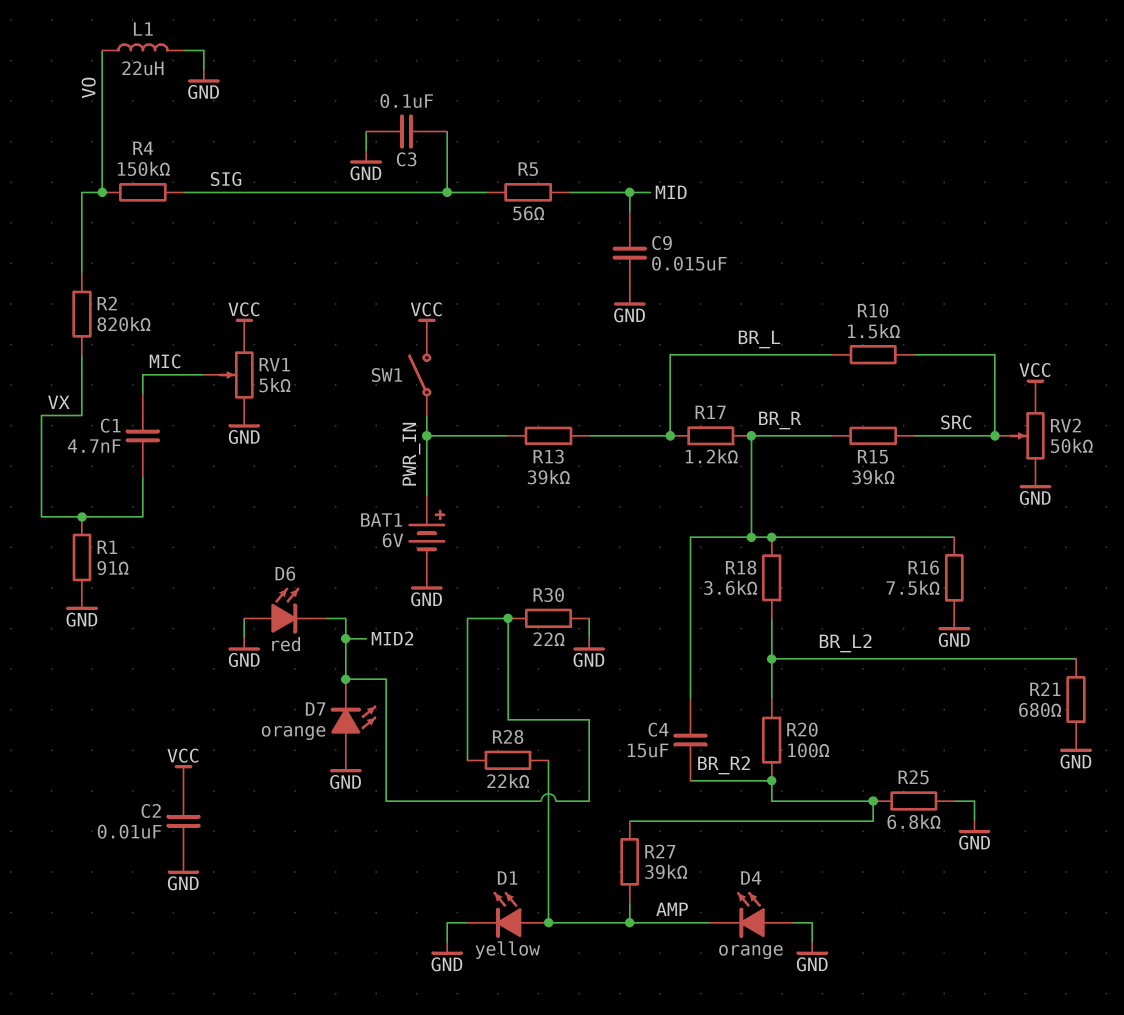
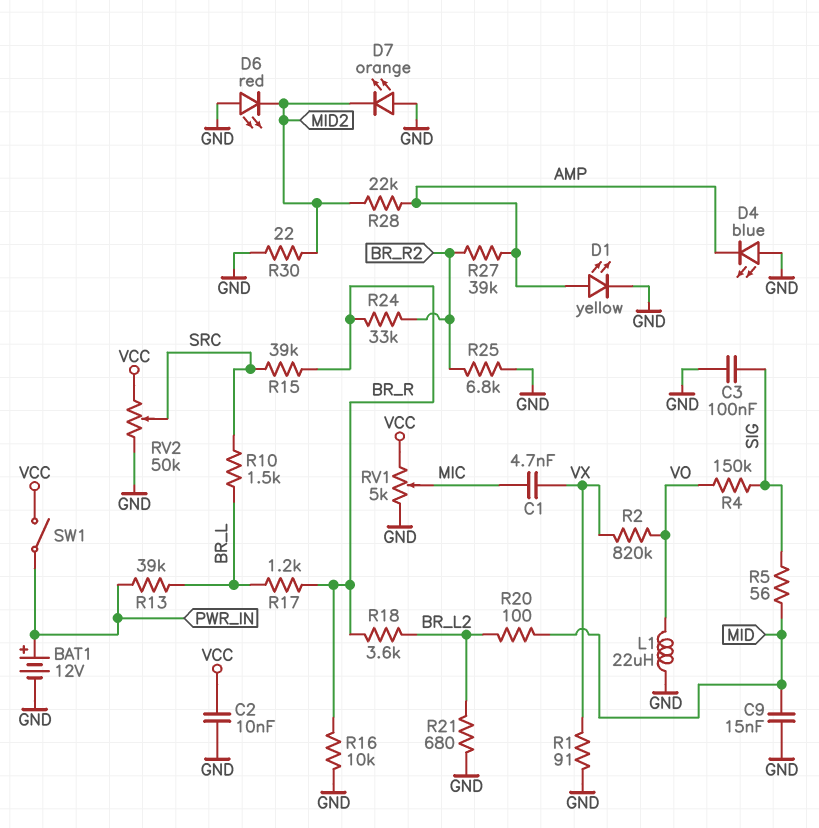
BAT1: 6V (plus PWR_IN, minus GND) -> 12V (plus PWR_IN, minus GND)
C4: 15uF (BR_R, BR_R2) -> none
D4: LED orange (A GND, K AMP) -> LED blue (A GND, K AMP)
R16: 7.5k (BR_R, GND) -> 10k (BR_R, GND)
R20: 100 (BR_L2, BR_R2) -> 100 (BR_L2, MID)
R24: none -> 33k (BR_R, BR_R2)

